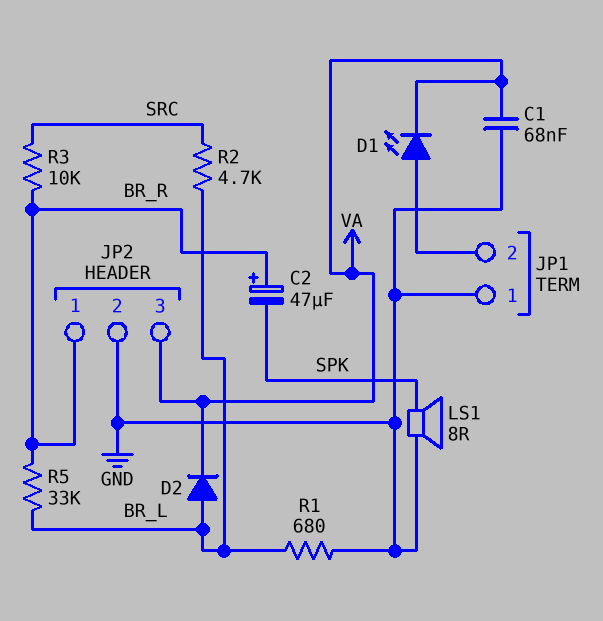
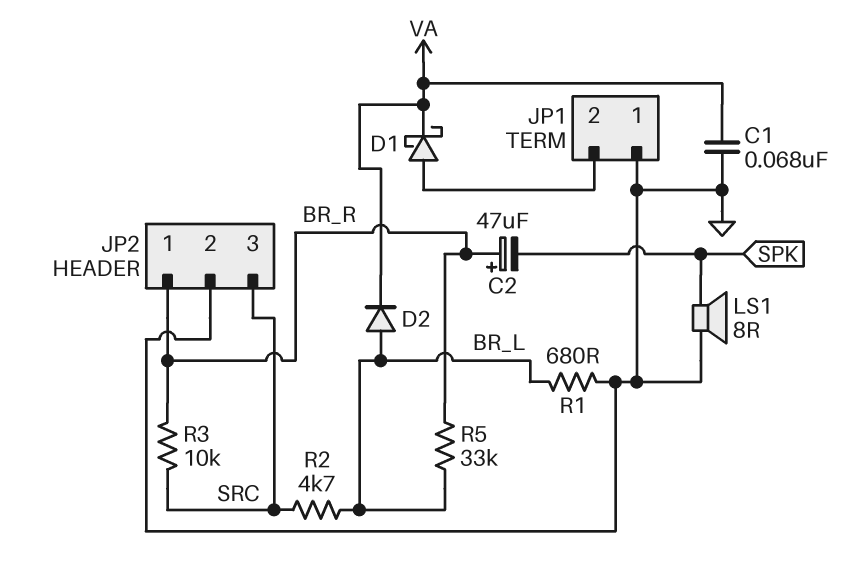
D1: LED (A JP1/2, K VA) -> schottky (A JP1/2, K VA)
JP2 pin 3: VA -> SRC

